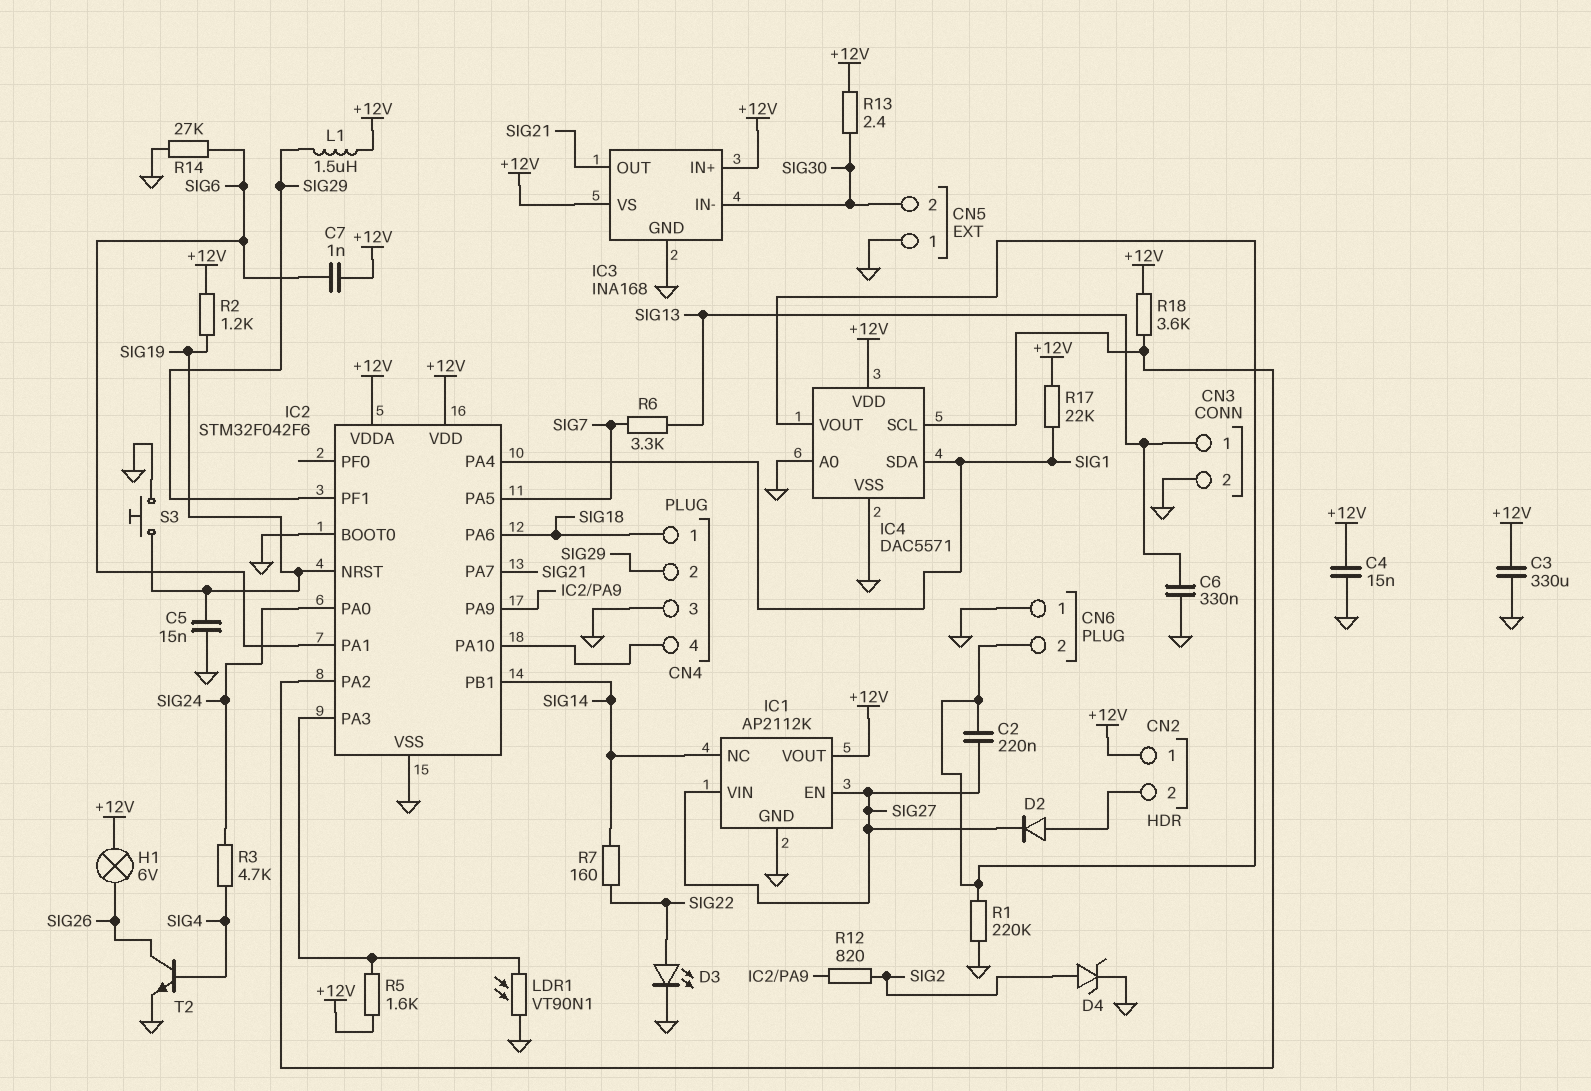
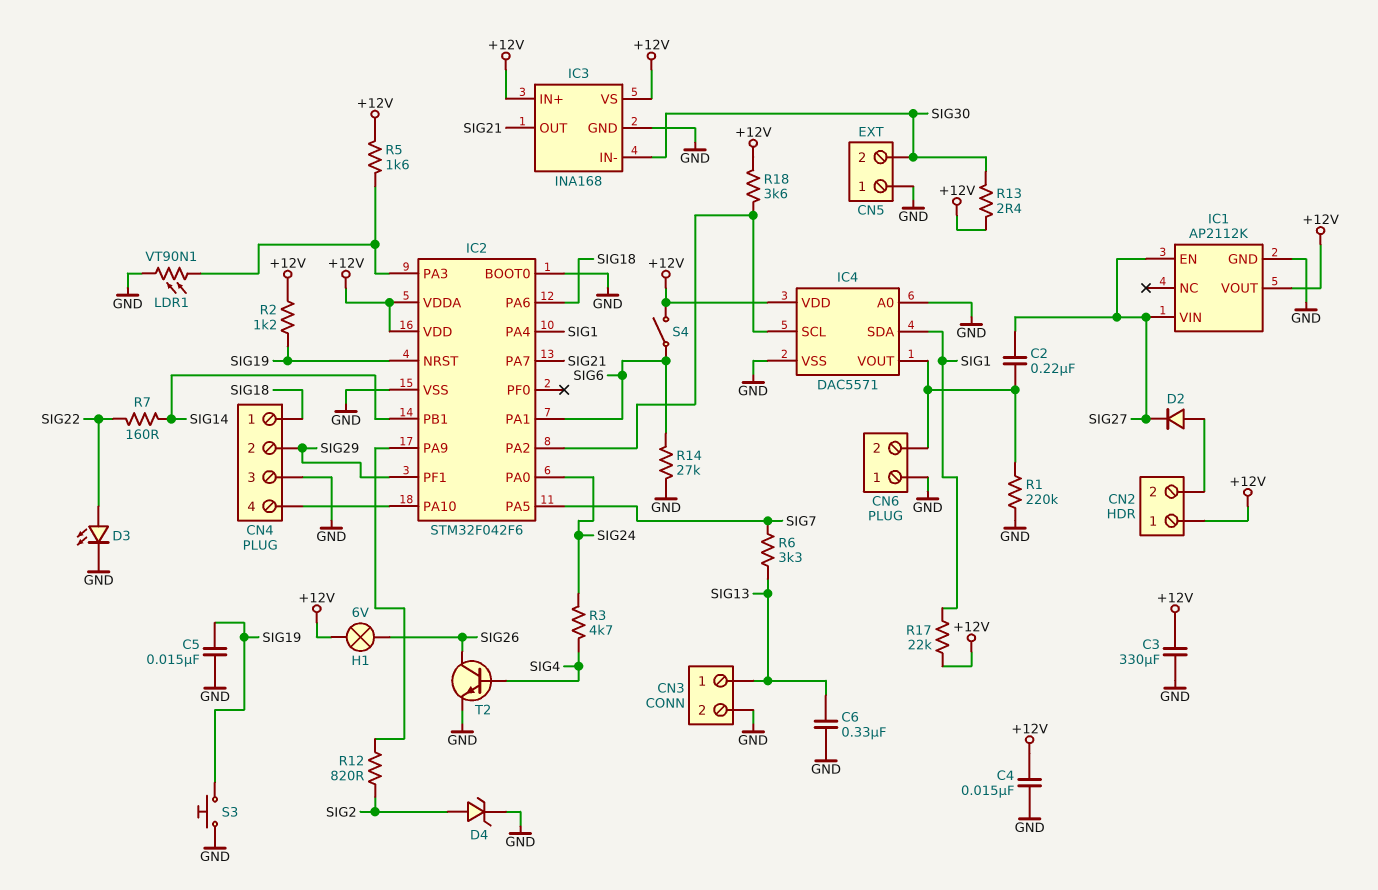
C7: 1nF (+12V, SIG6) -> none
IC1 pin NC: SIG14 -> none
L1: 1.5uH (+12V, SIG29) -> none
S4: none -> switch (+12V, SIG6)

